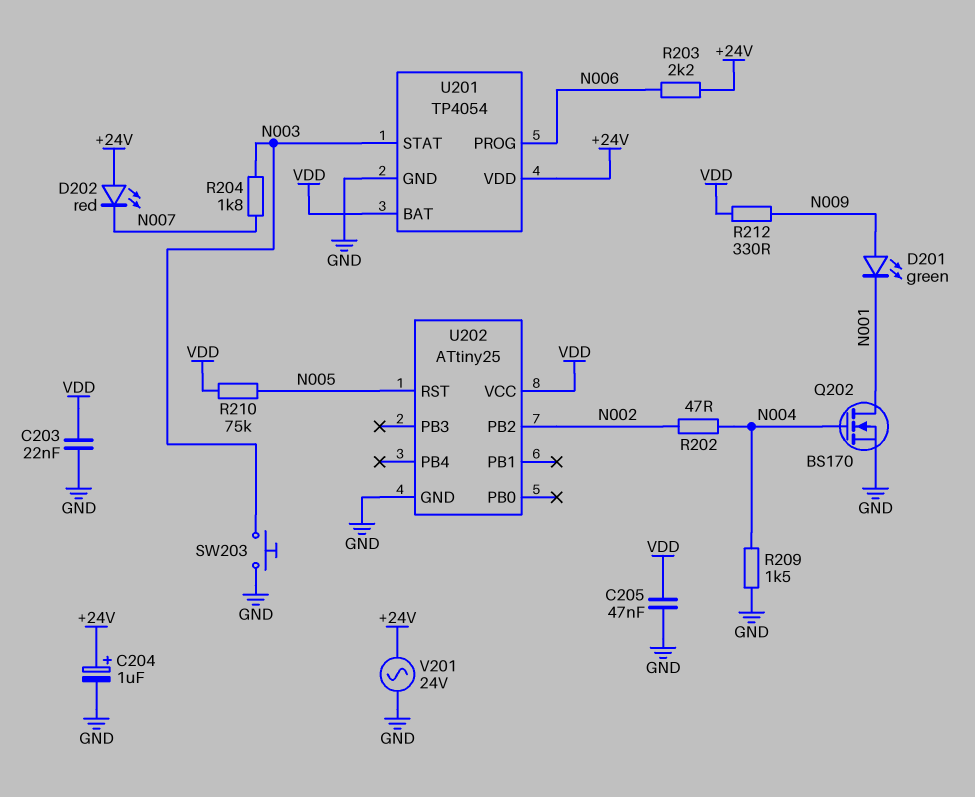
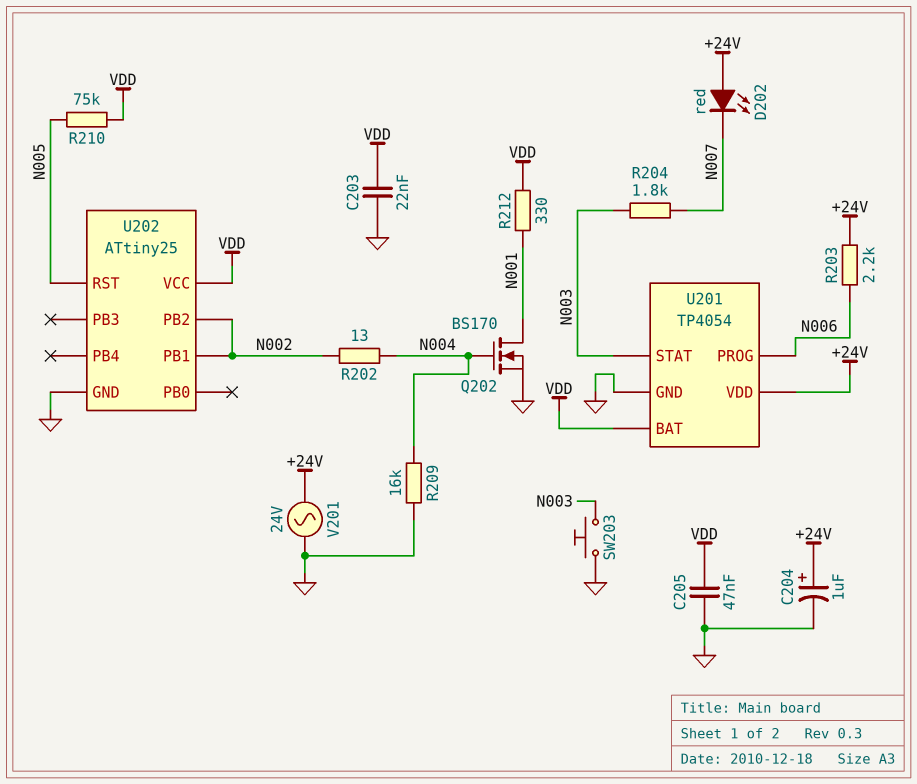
D201: LED green (A N009, K N001) -> none
R202: 47 (N002, N004) -> 13 (N002, N004)
R209: 1.5k (GND, N004) -> 16k (GND, N004)
R212: 330 (N009, VDD) -> 330 (N001, VDD)
U202 pin PB1: none -> N002

